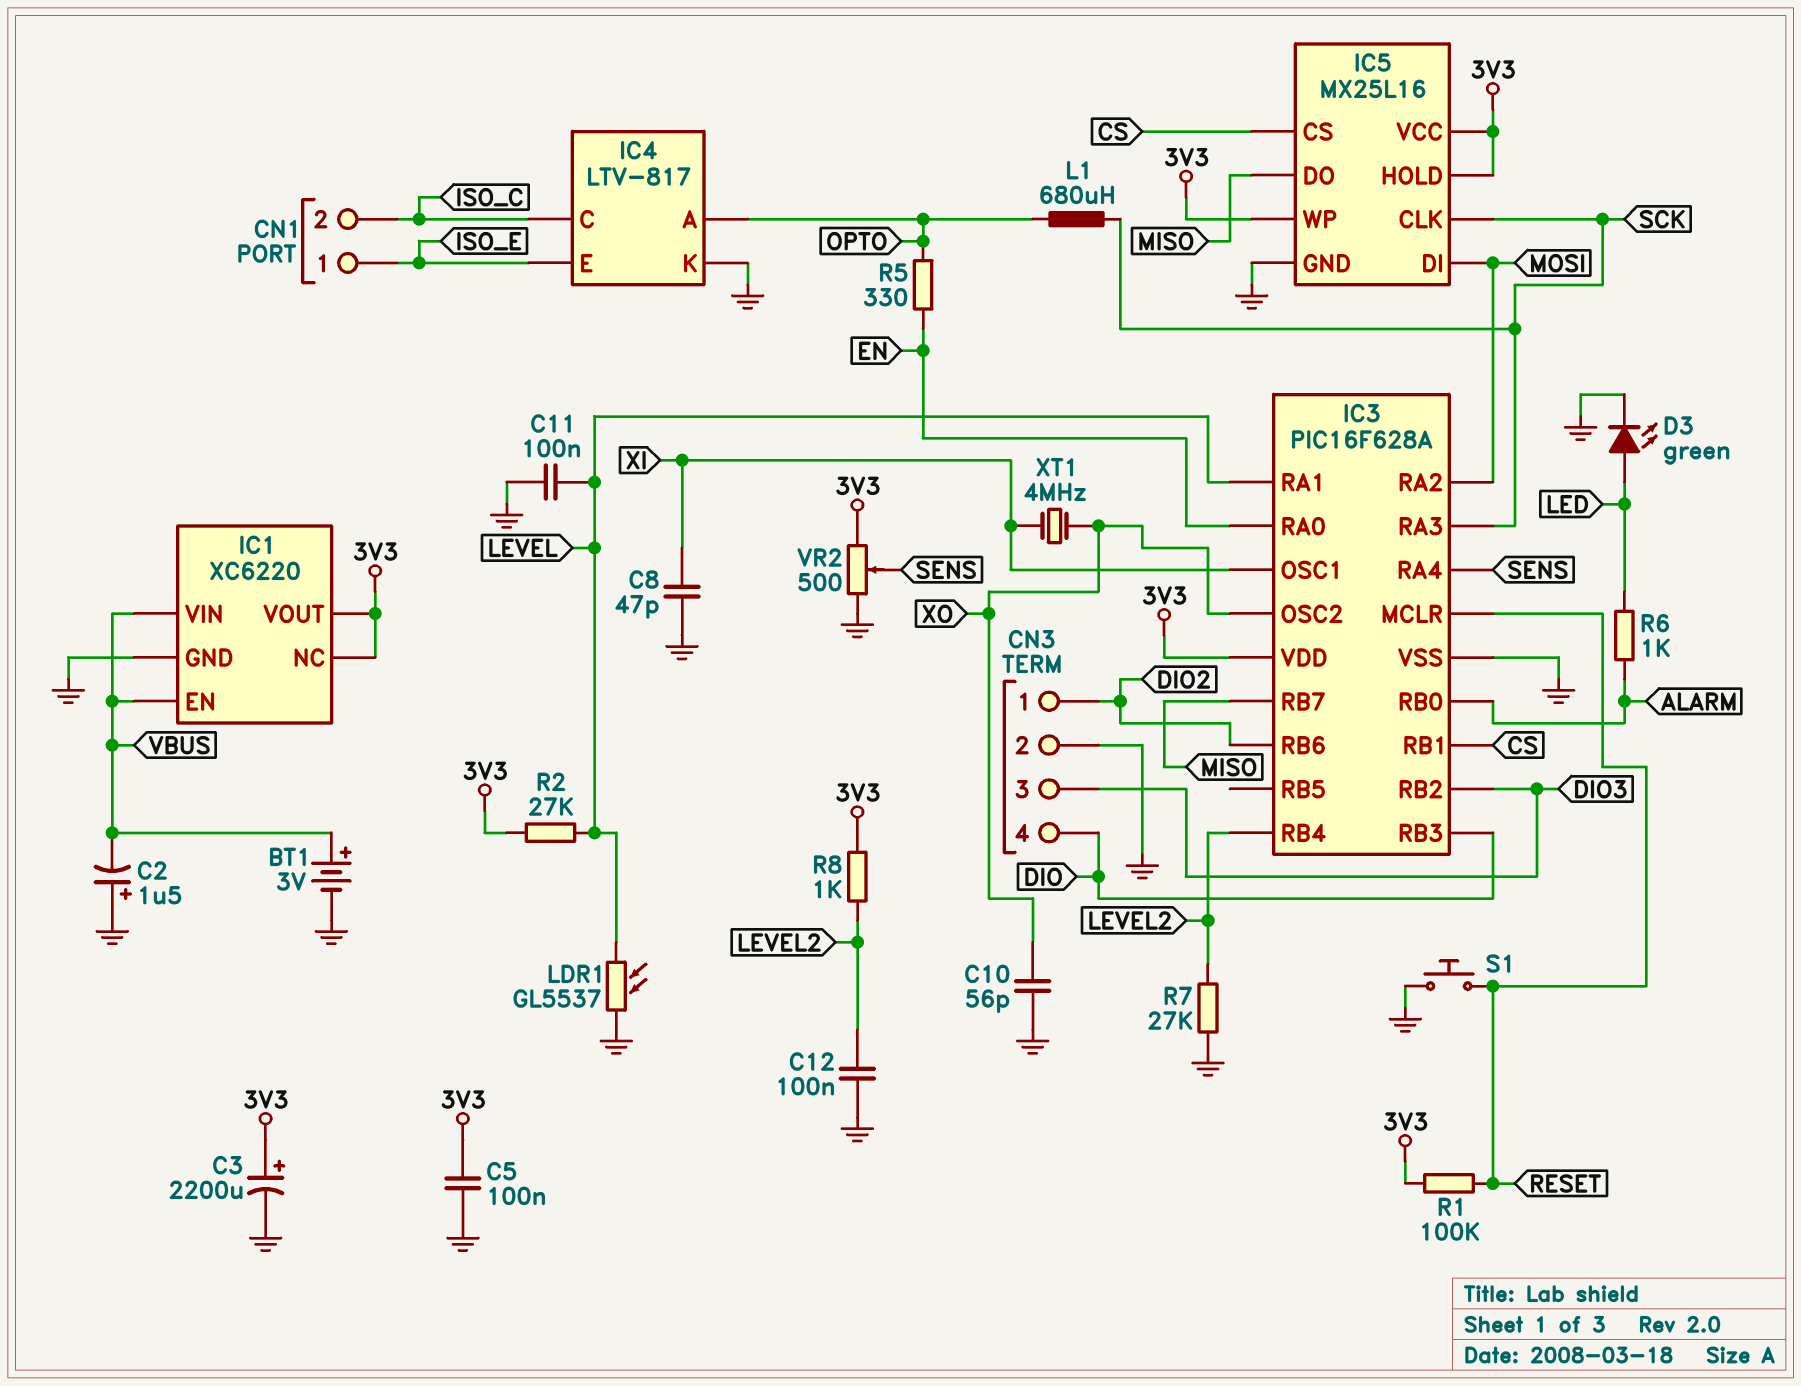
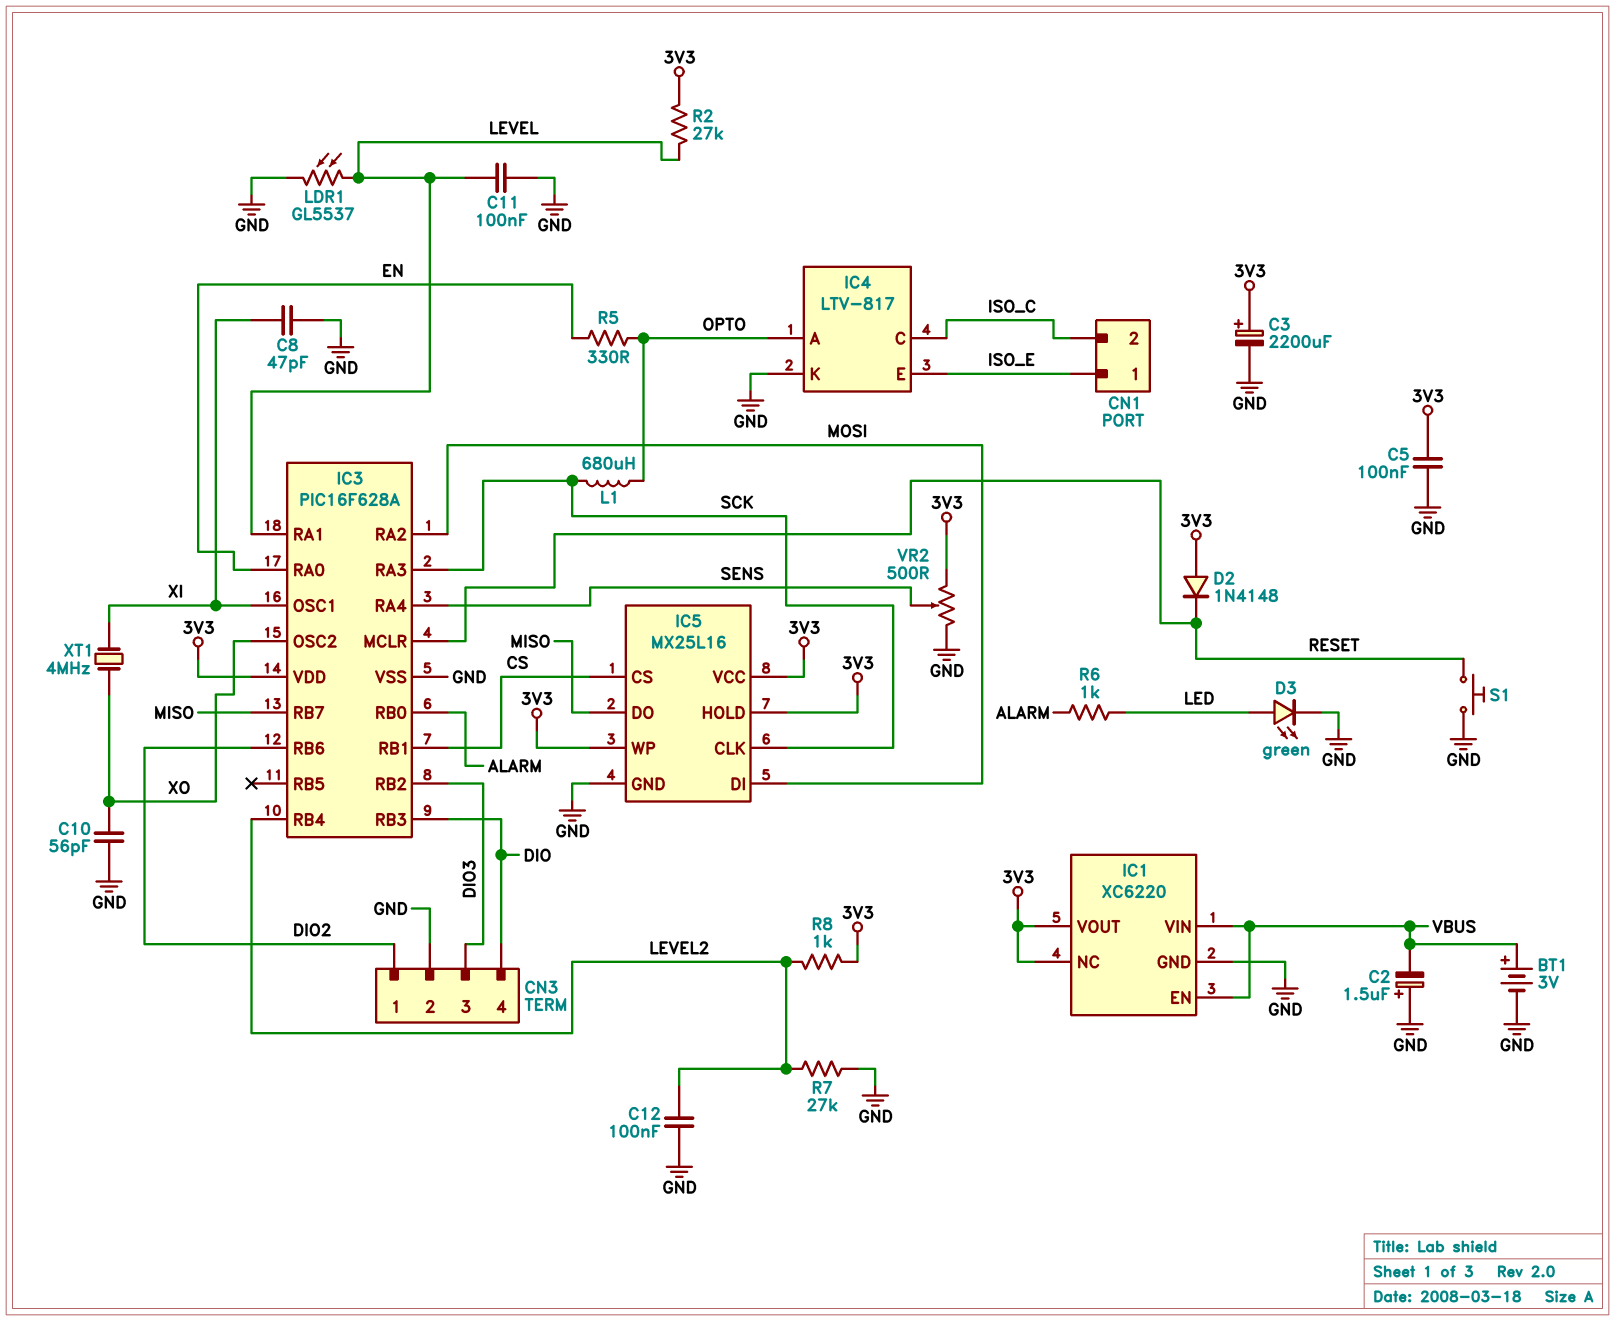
D2: none -> diode 1N4148 (A 3V3, K RESET)
R1: 100k (3V3, RESET) -> none

